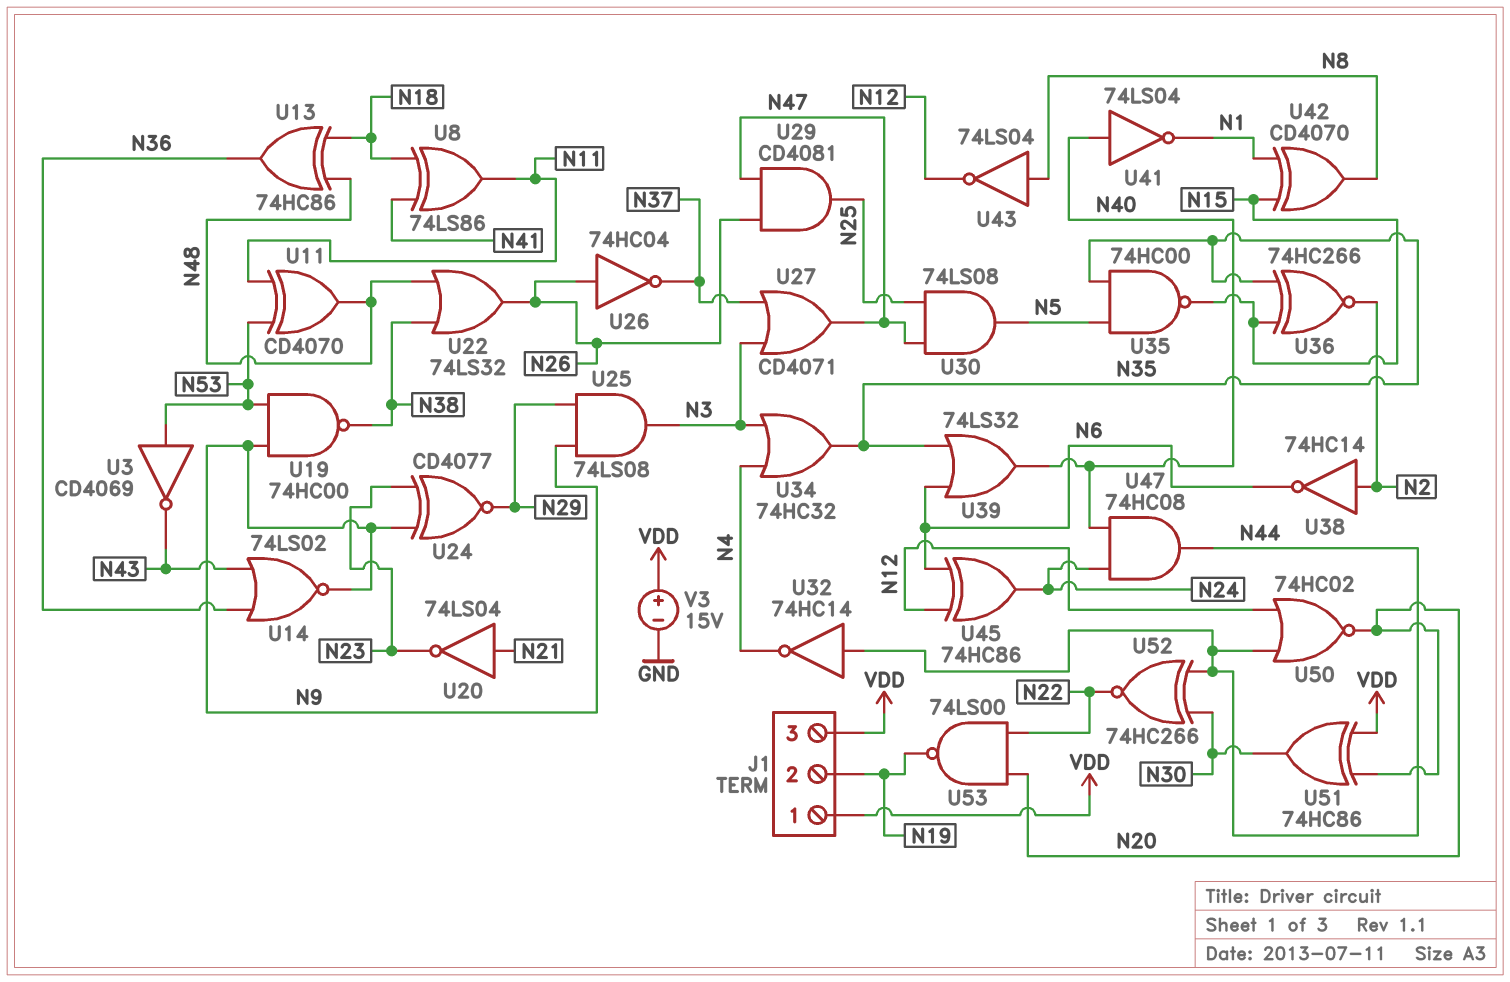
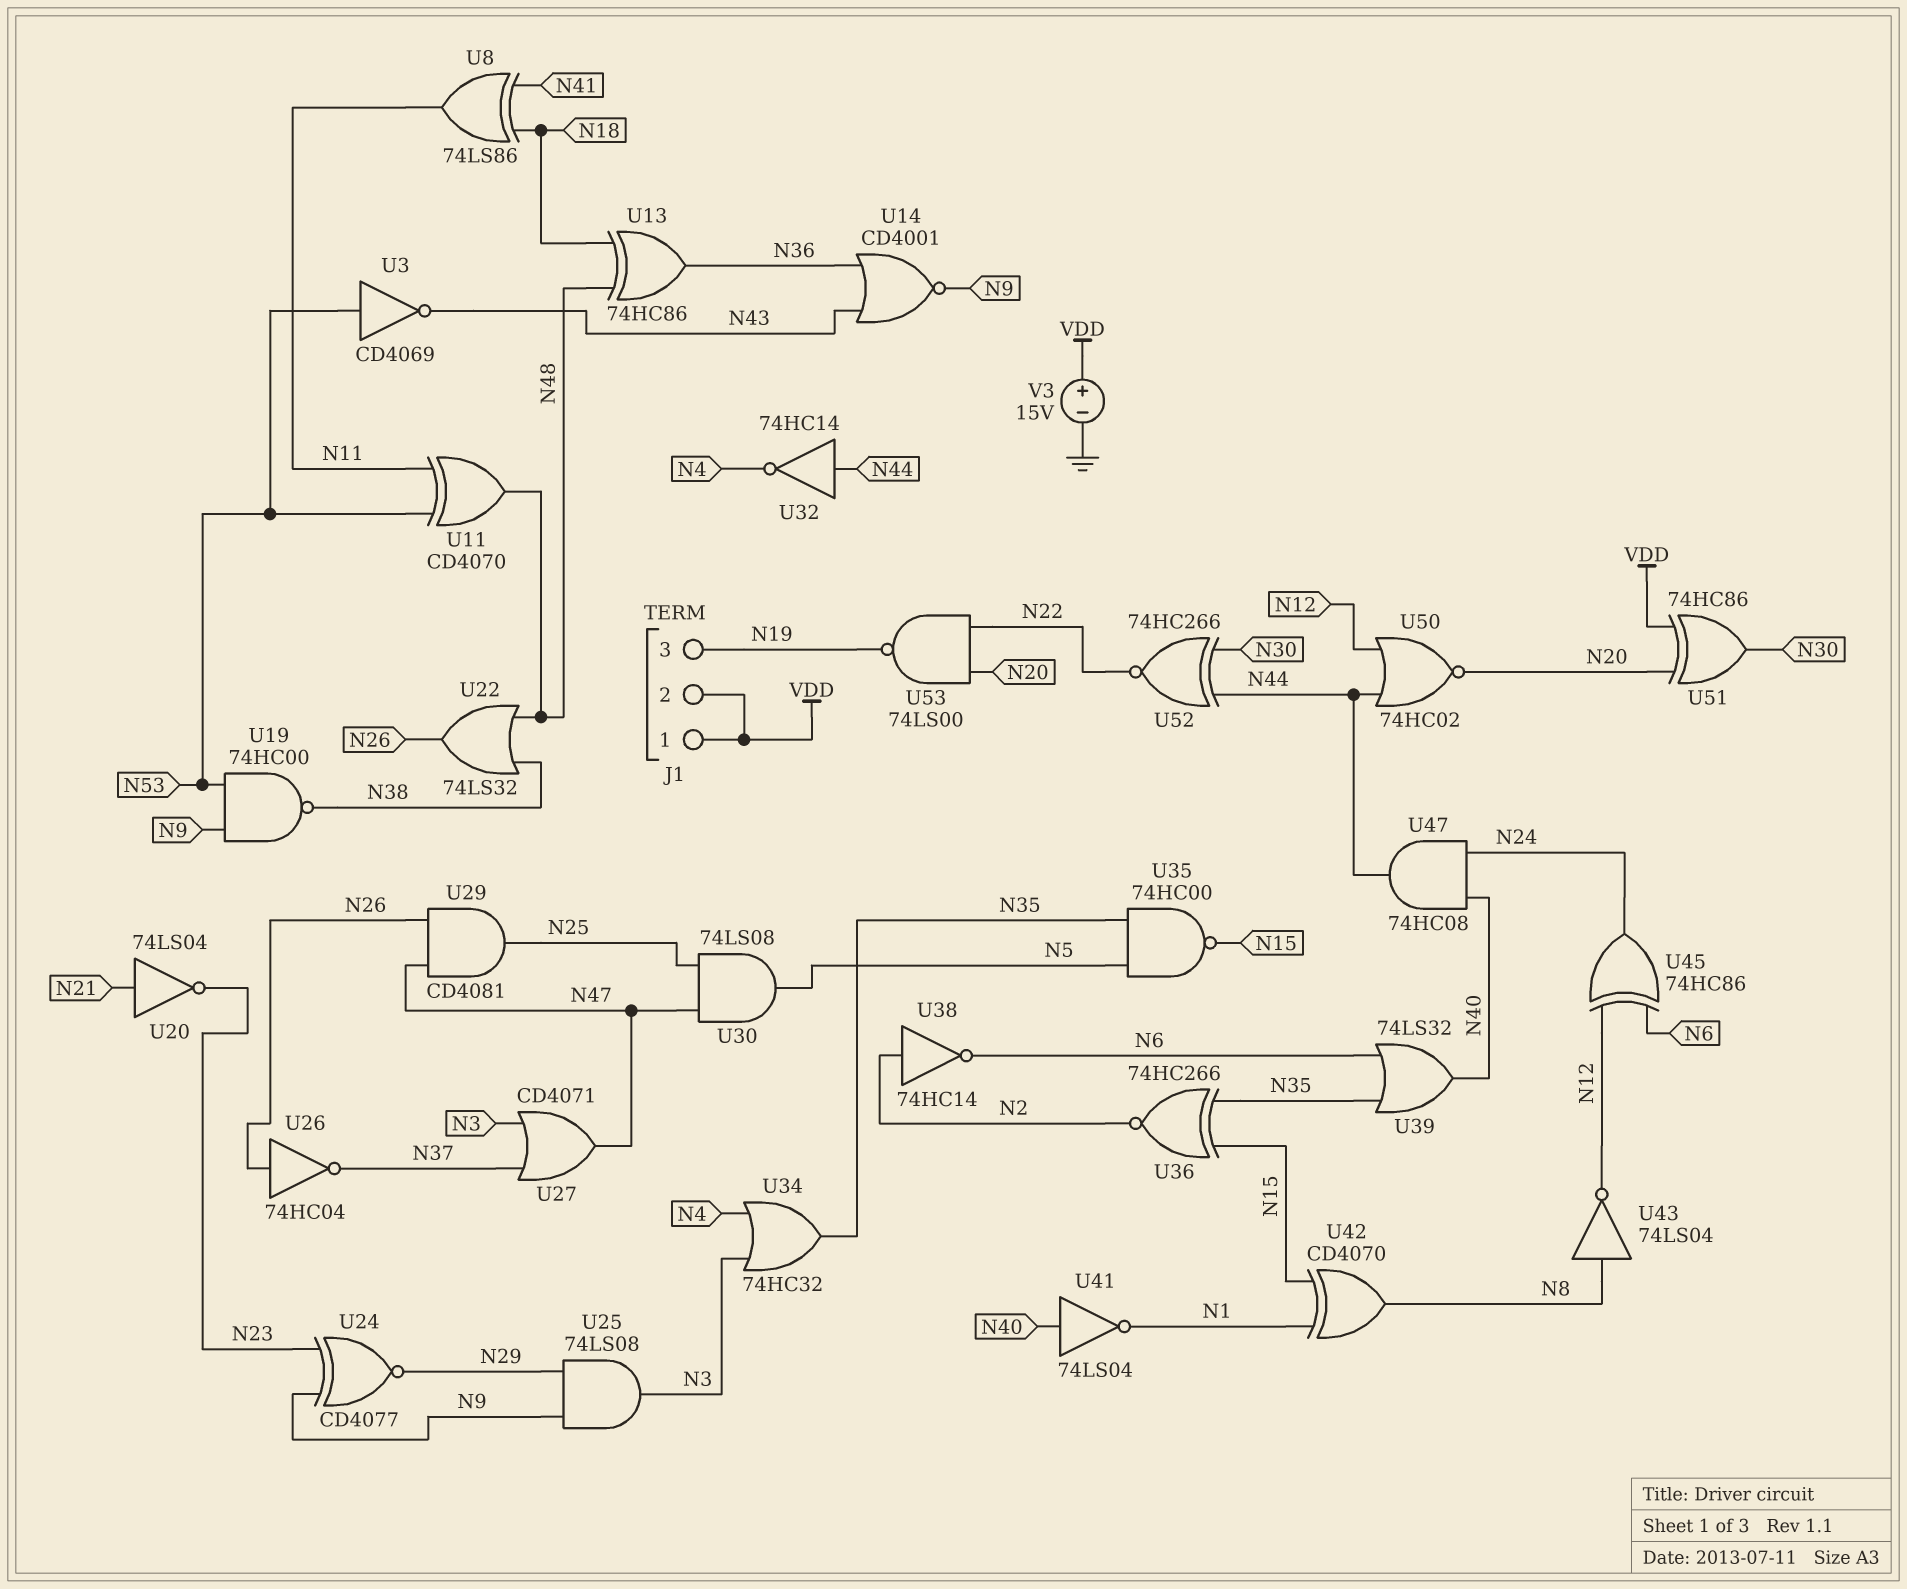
J1 pin 2: N19 -> VDD
J1 pin 3: VDD -> N19
U14: NOR 74LS02 (in N36, in N43, out N9) -> NOR CD4001 (in N36, in N43, out N9)

